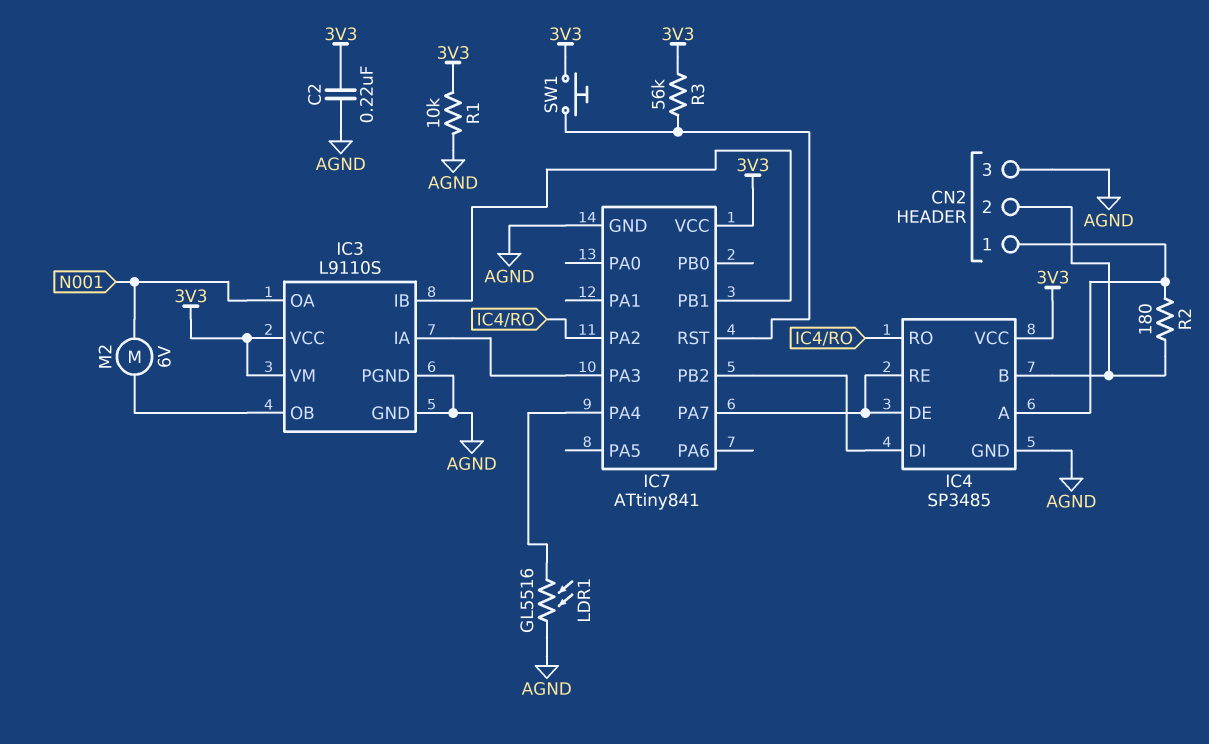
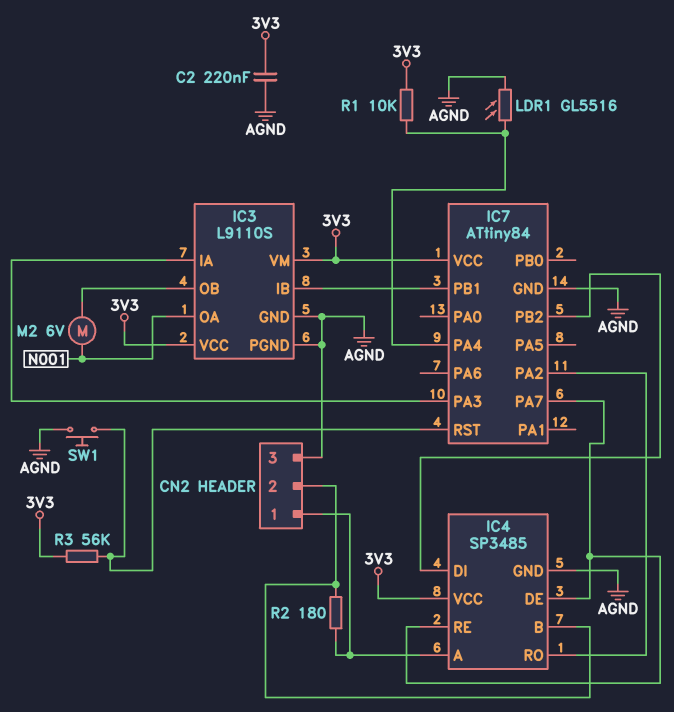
IC7: ATtiny841 -> ATtiny84
R1: 10k (3V3, AGND) -> 10k (3V3, IC7/PA4)
SW1: button (3V3, IC7/RST) -> button (AGND, IC7/RST)

